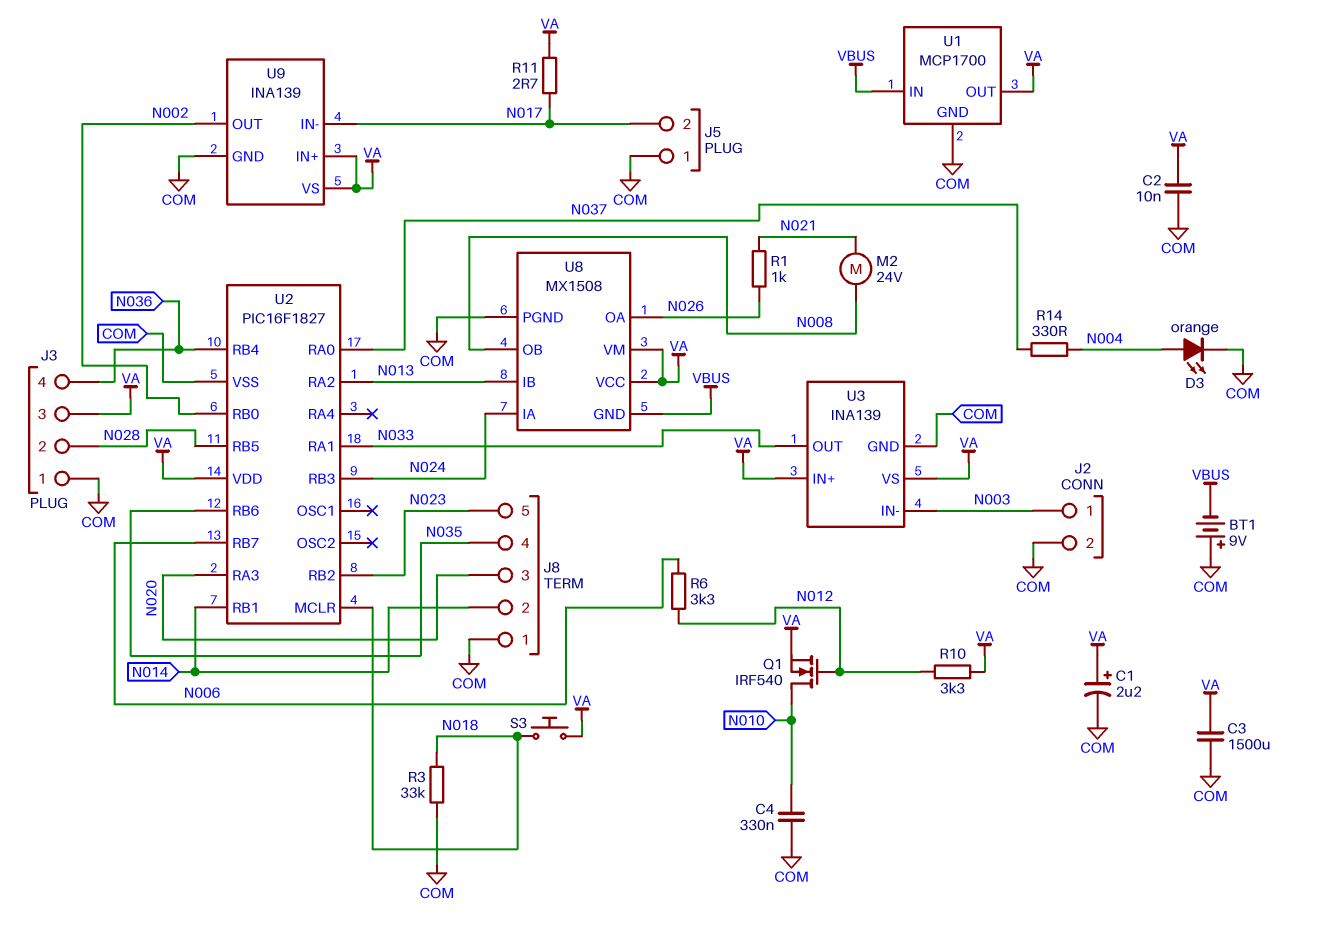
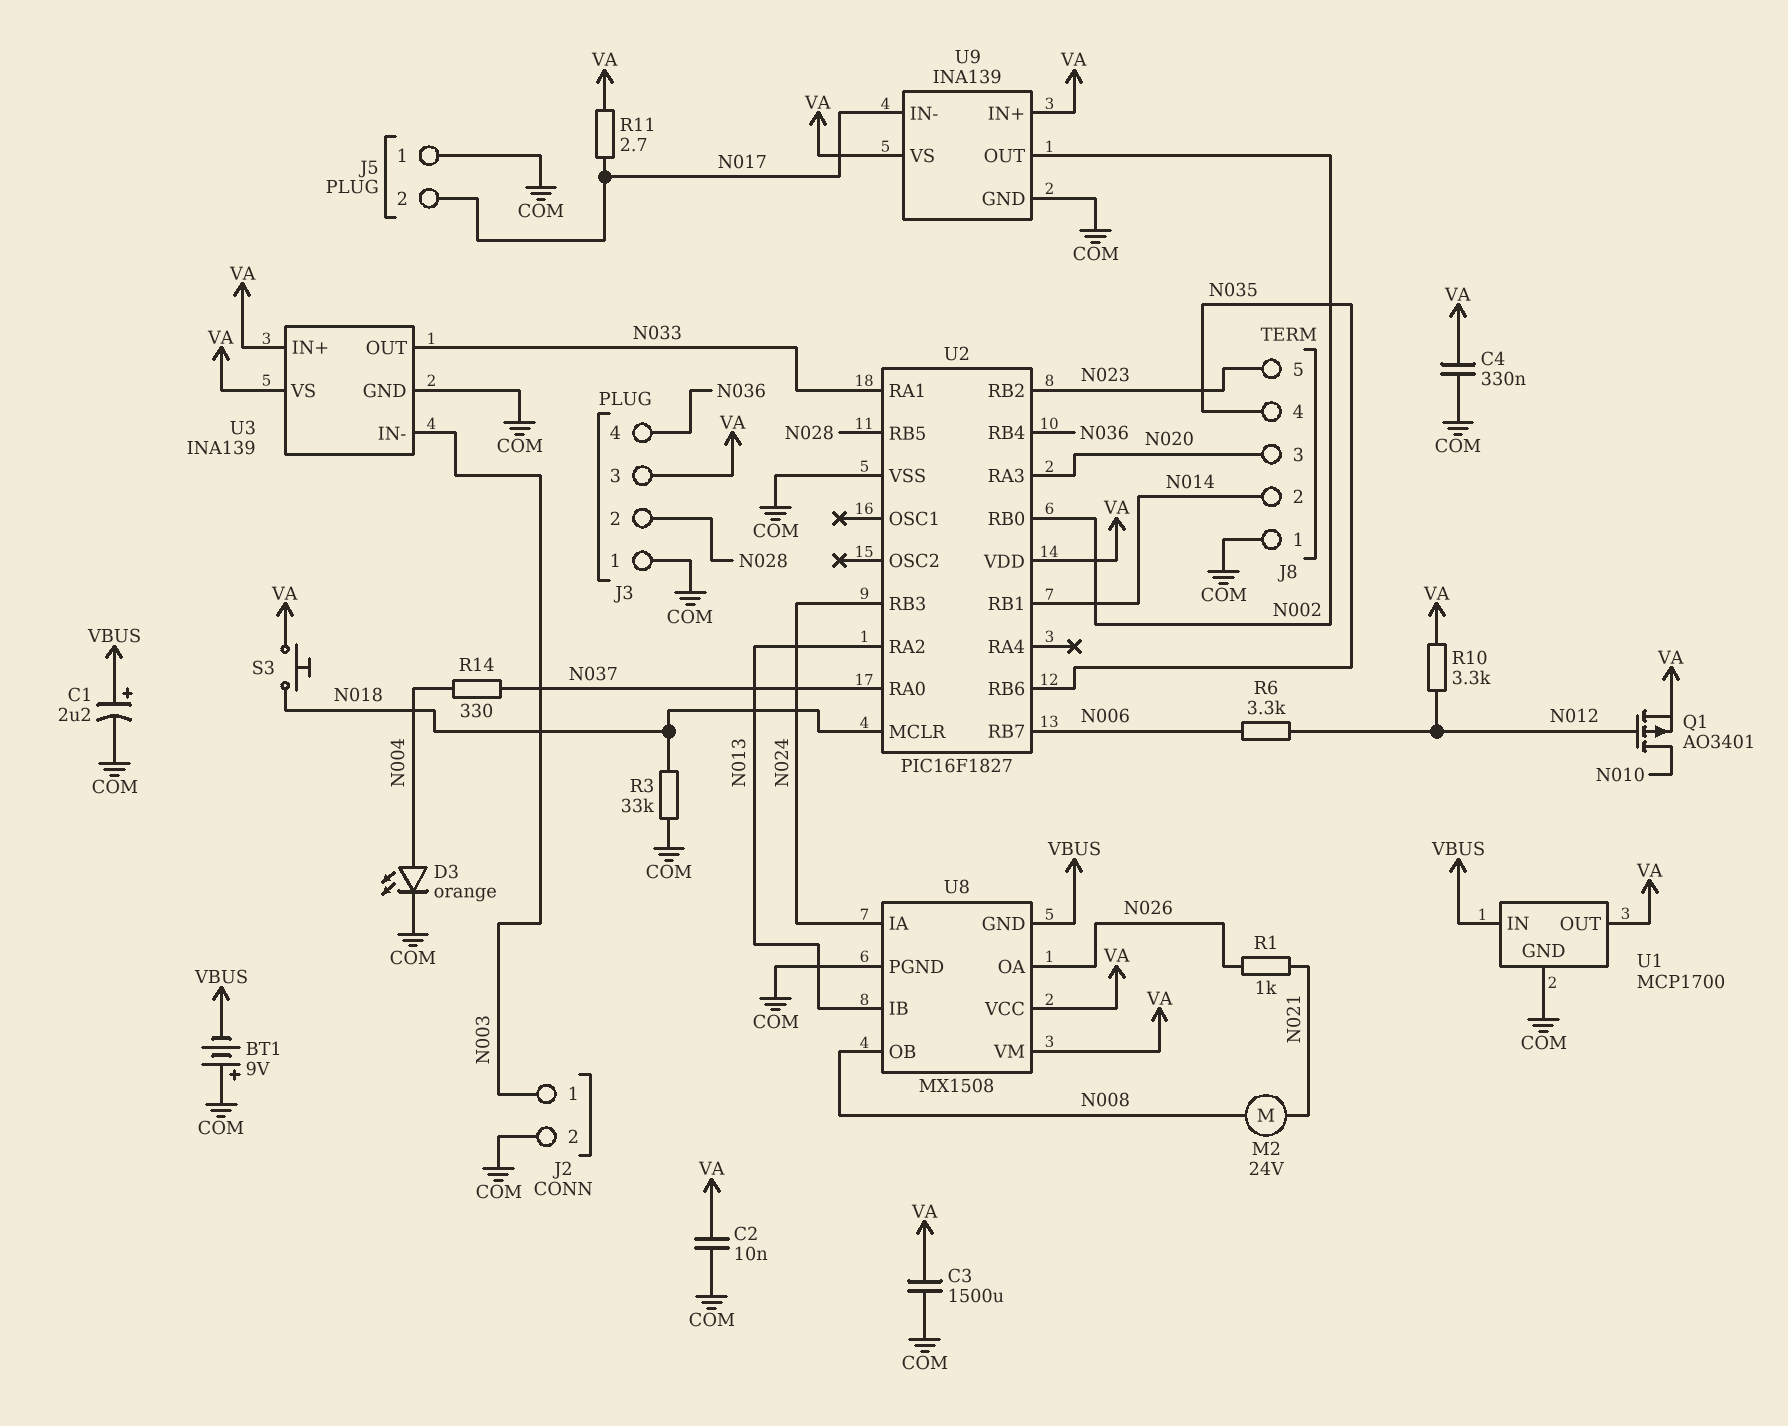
C1: 2.2uF (plus VA, minus COM) -> 2.2uF (plus VBUS, minus COM)
C4: 330nF (COM, N010) -> 330nF (COM, VA)
Q1: NMOS IRF540 (G N012, D N010, S VA) -> PMOS AO3401 (G N012, D N010, S VA)

